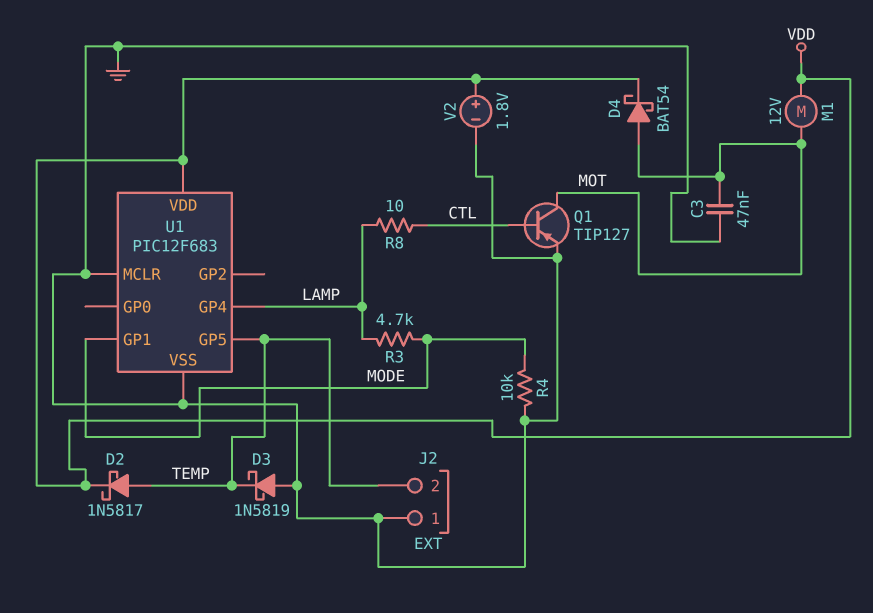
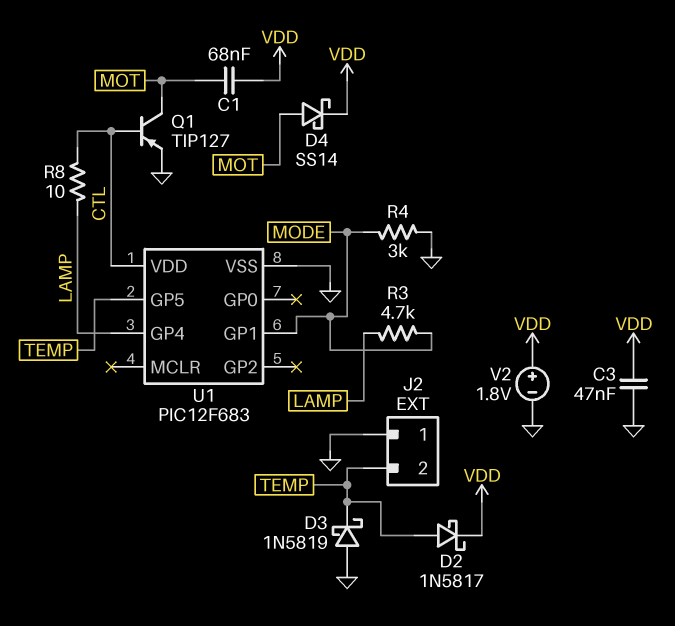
C1: none -> 68nF (MOT, VDD)
C3: 47nF (GND, MOT) -> 47nF (GND, VDD)
D4: schottky BAT54 (A MOT, K VDD) -> schottky SS14 (A MOT, K VDD)
M1: motor 12V (MOT, VDD) -> none
R4: 10k (GND, MODE) -> 3k (GND, MODE)
U1 pin MCLR: GND -> none
U1 pin VDD: VDD -> CTL

